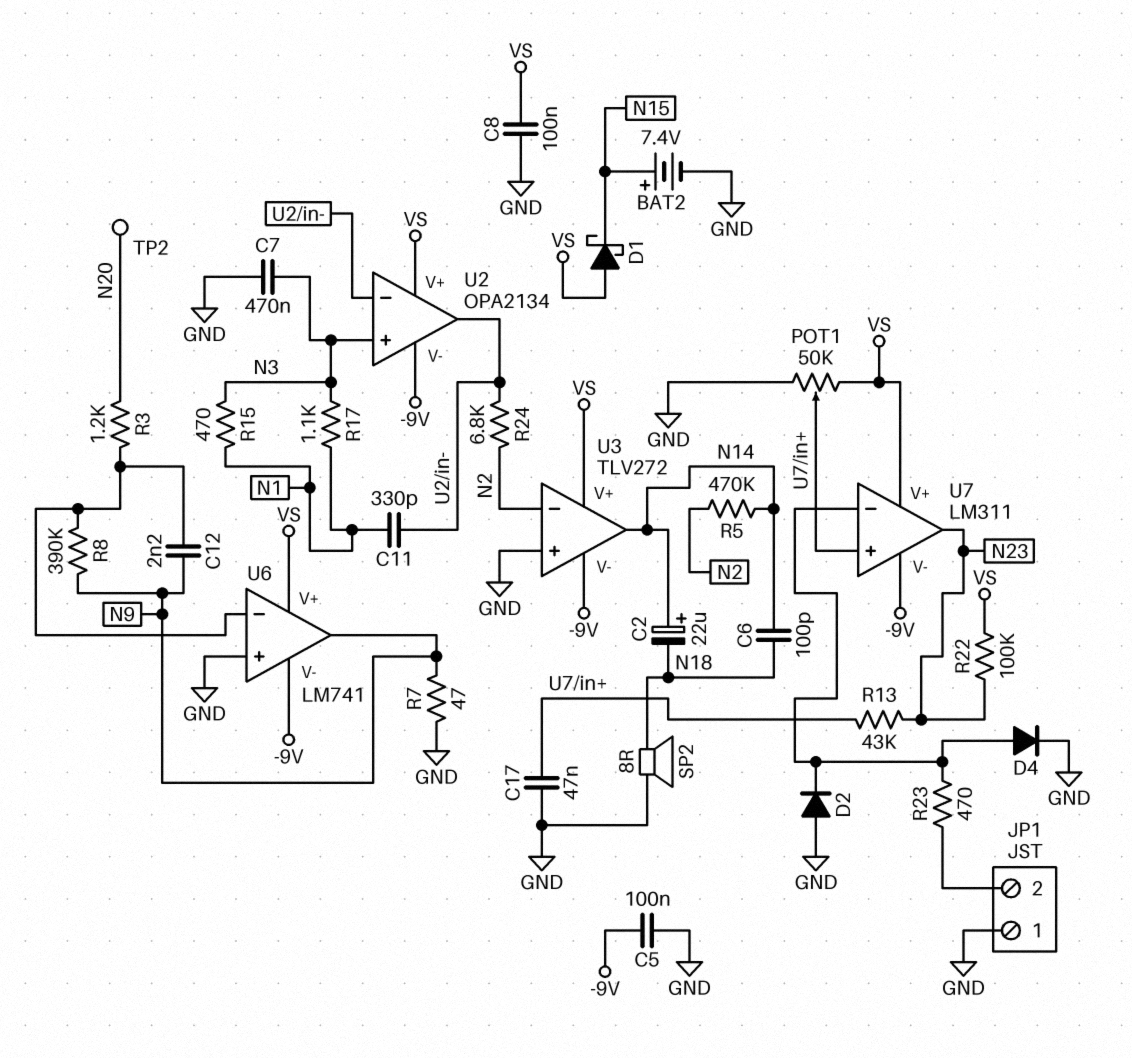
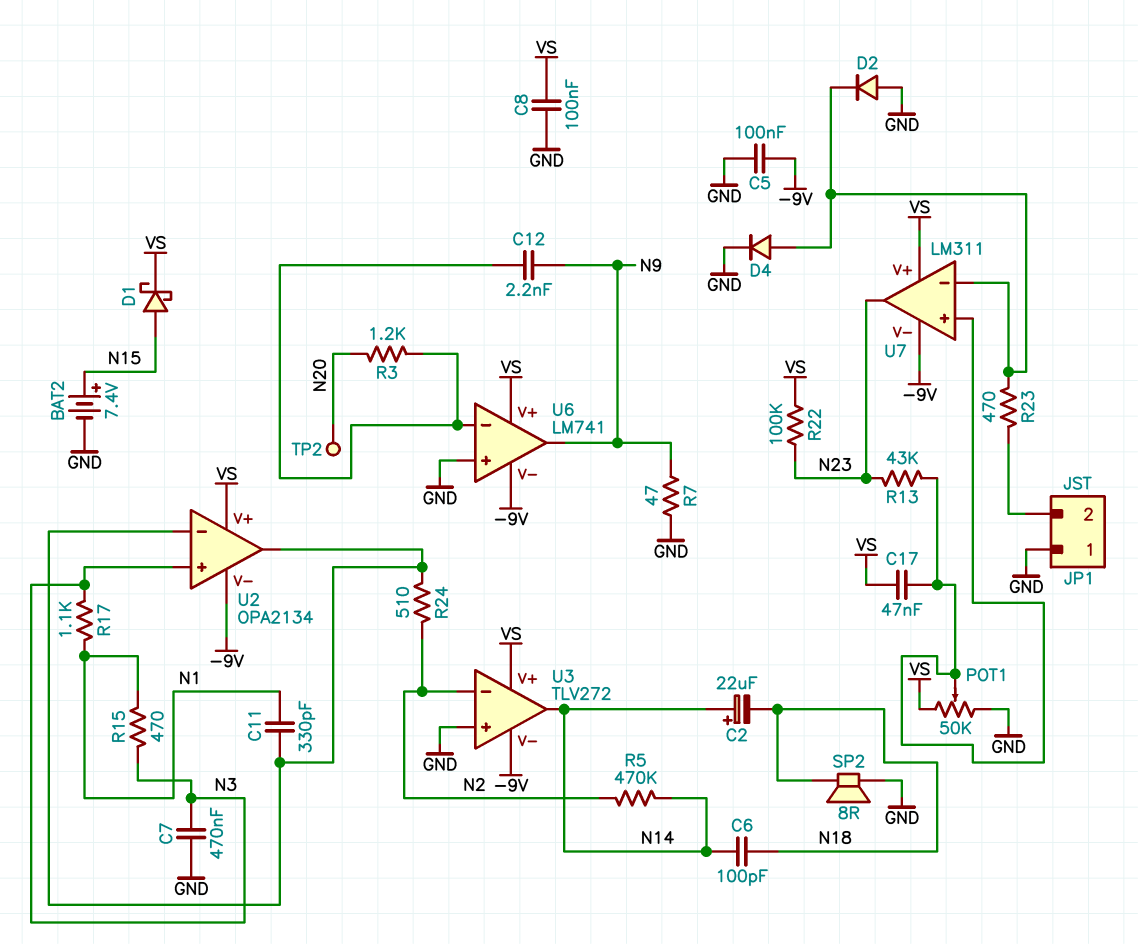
C17: 47nF (GND, U7/in+) -> 47nF (U7/in+, VS)
D1: schottky (A VS, K N15) -> schottky (A N15, K VS)
R8: 390k (N9, U6/in-) -> none
R24: 6.8k (N2, U2/in-) -> 510 (N2, U2/in-)

